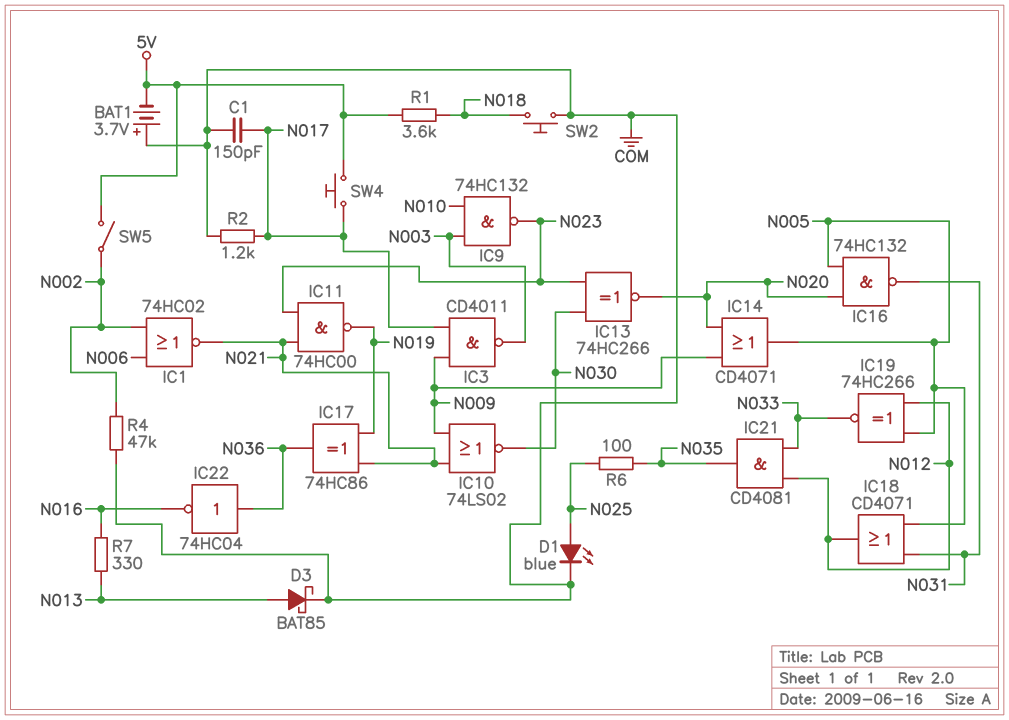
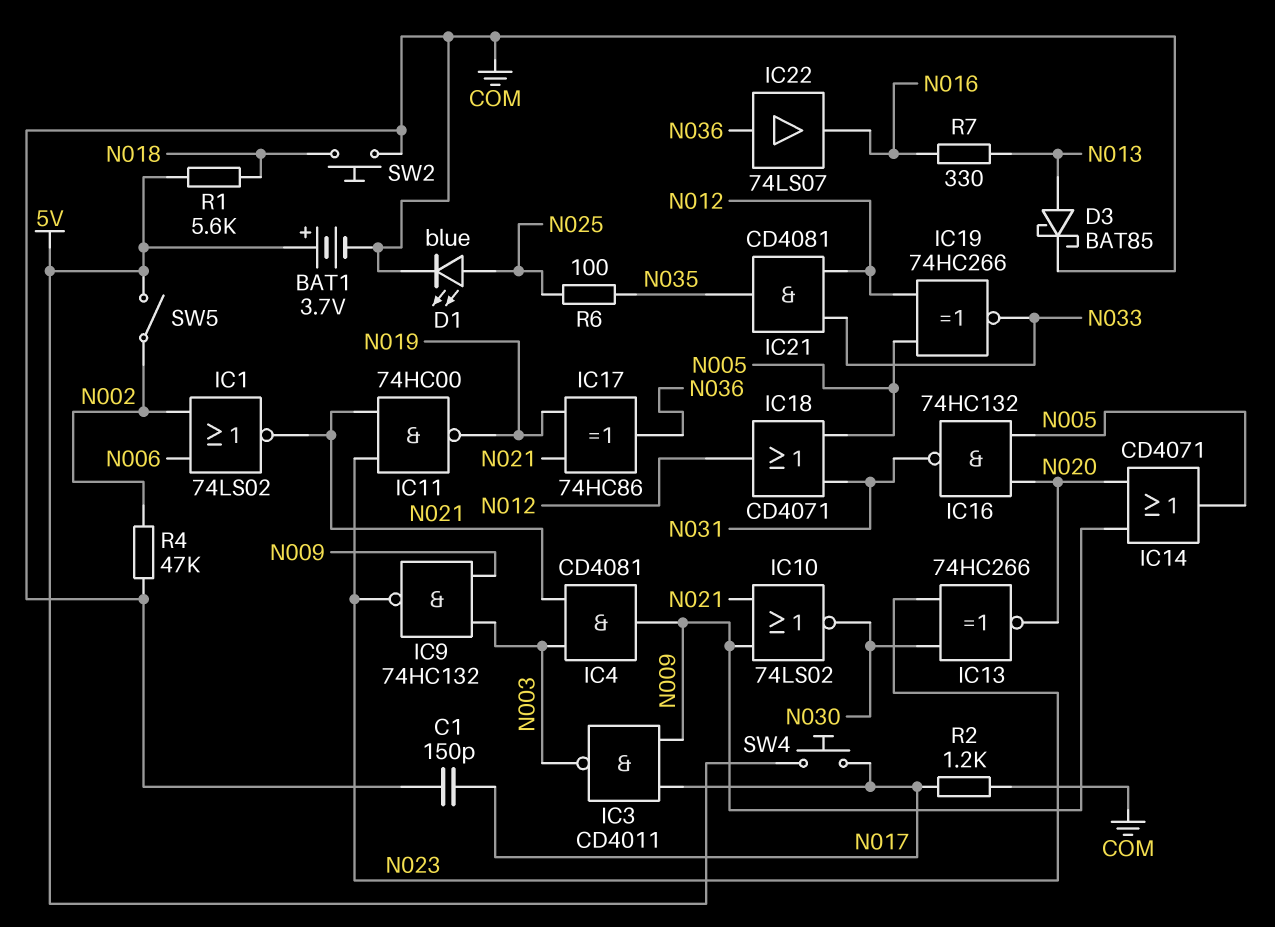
BAT1: 3.7V (plus COM, minus 5V) -> 3.7V (plus 5V, minus COM)
IC1: NOR 74HC02 (in N002, in N006, out N021) -> NOR 74LS02 (in N002, in N006, out N021)
IC4: none -> AND CD4081 (in N003, in N021, out N009)
IC9: NAND 74HC132 (in N003, in N010, out N023) -> NAND 74HC132 (in N003, in N009, out N023)
IC22: NOT 74HC04 (in N036, out N016) -> buffer 74LS07 (in N036, out N016)
R1: 3.6k (5V, N018) -> 5.6k (5V, N018)

